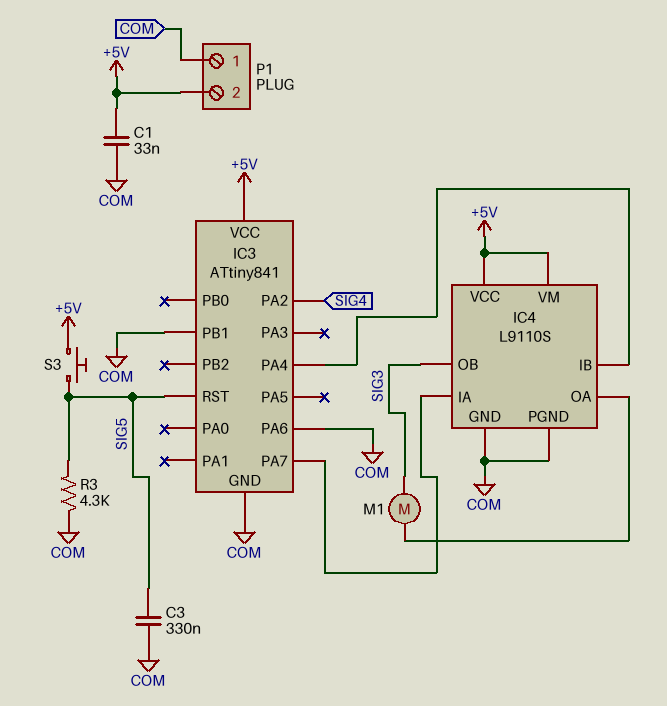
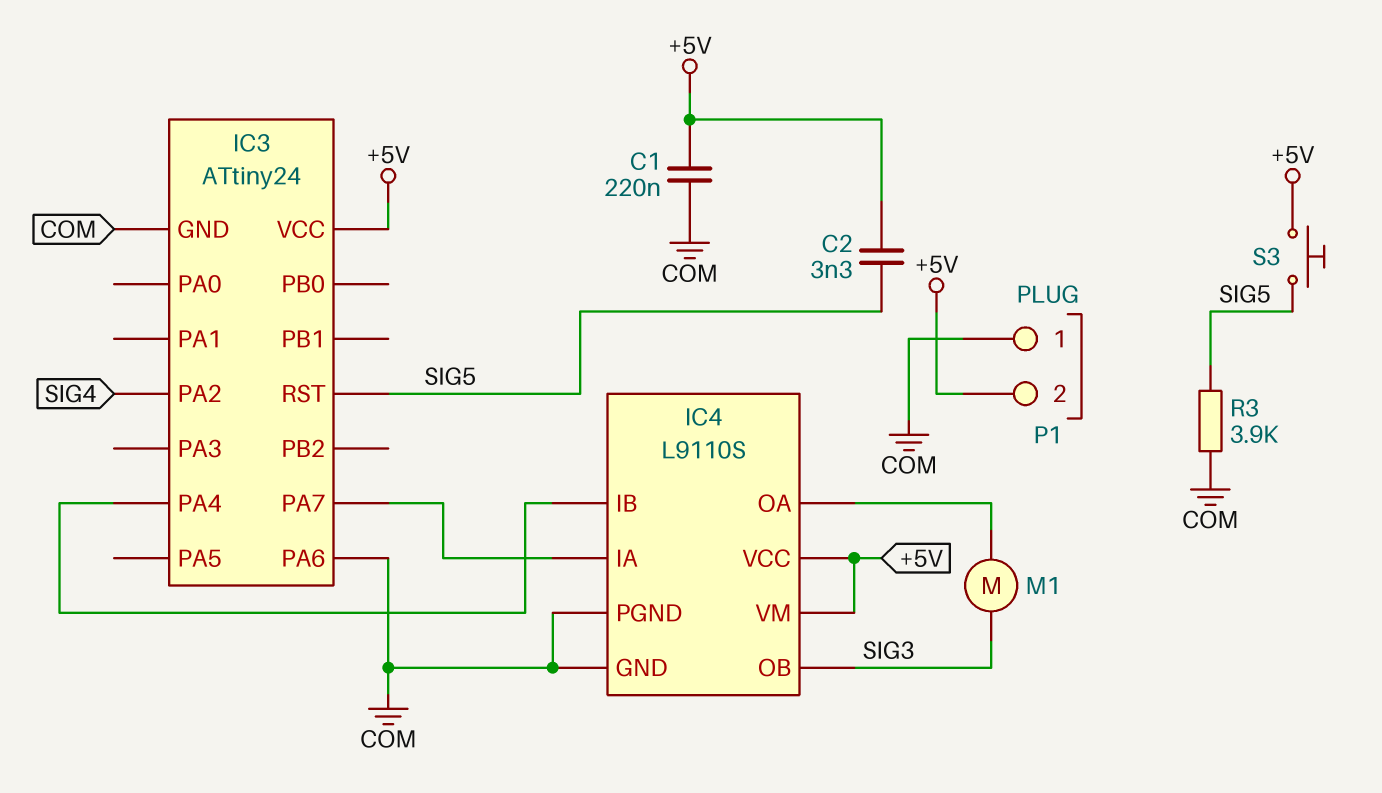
C1: 33nF (+5V, COM) -> 220nF (+5V, COM)
C2: none -> 3.3nF (+5V, SIG5)
C3: 330nF (COM, SIG5) -> none
IC3: ATtiny841 -> ATtiny24
IC3 pin PB1: COM -> none
R3: 4.3k (COM, SIG5) -> 3.9k (COM, SIG5)

